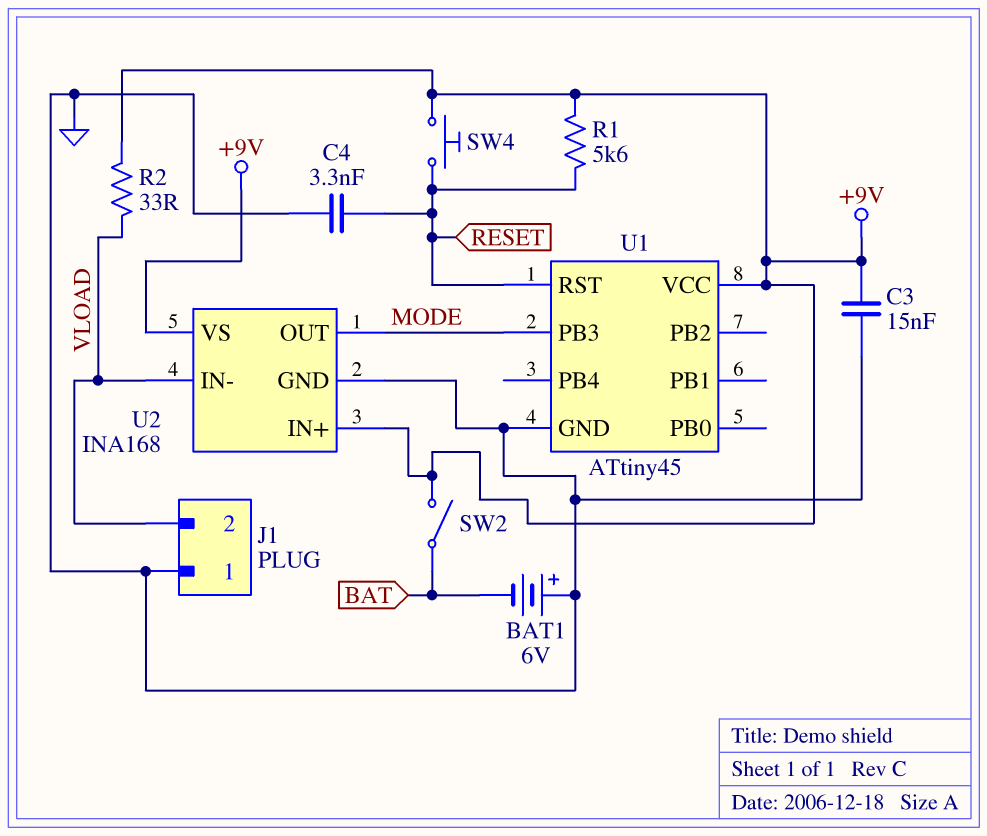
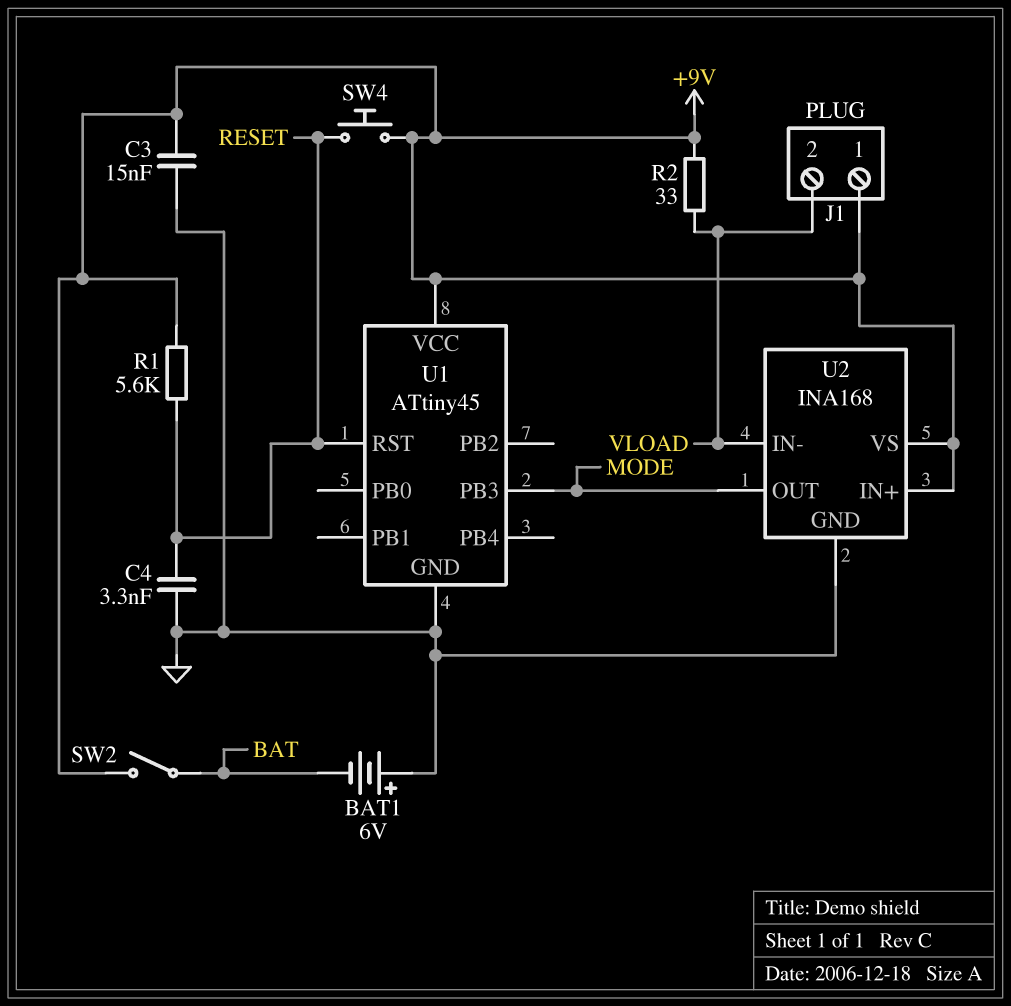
J1 pin 1: GND -> +9V

